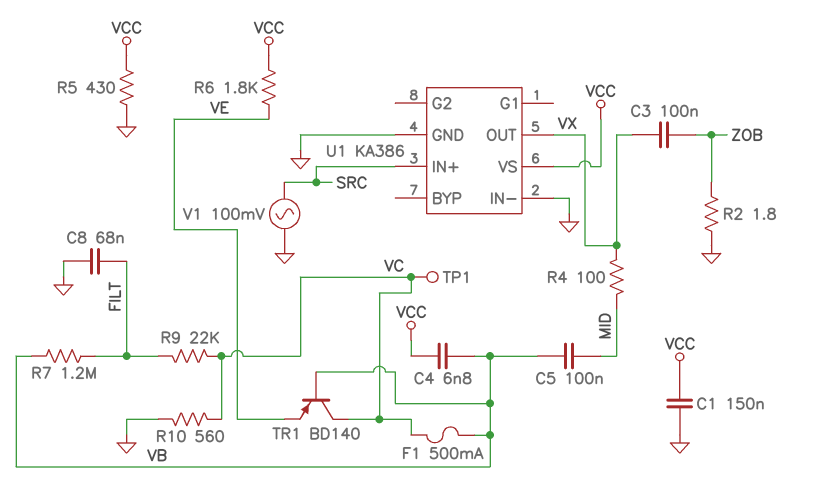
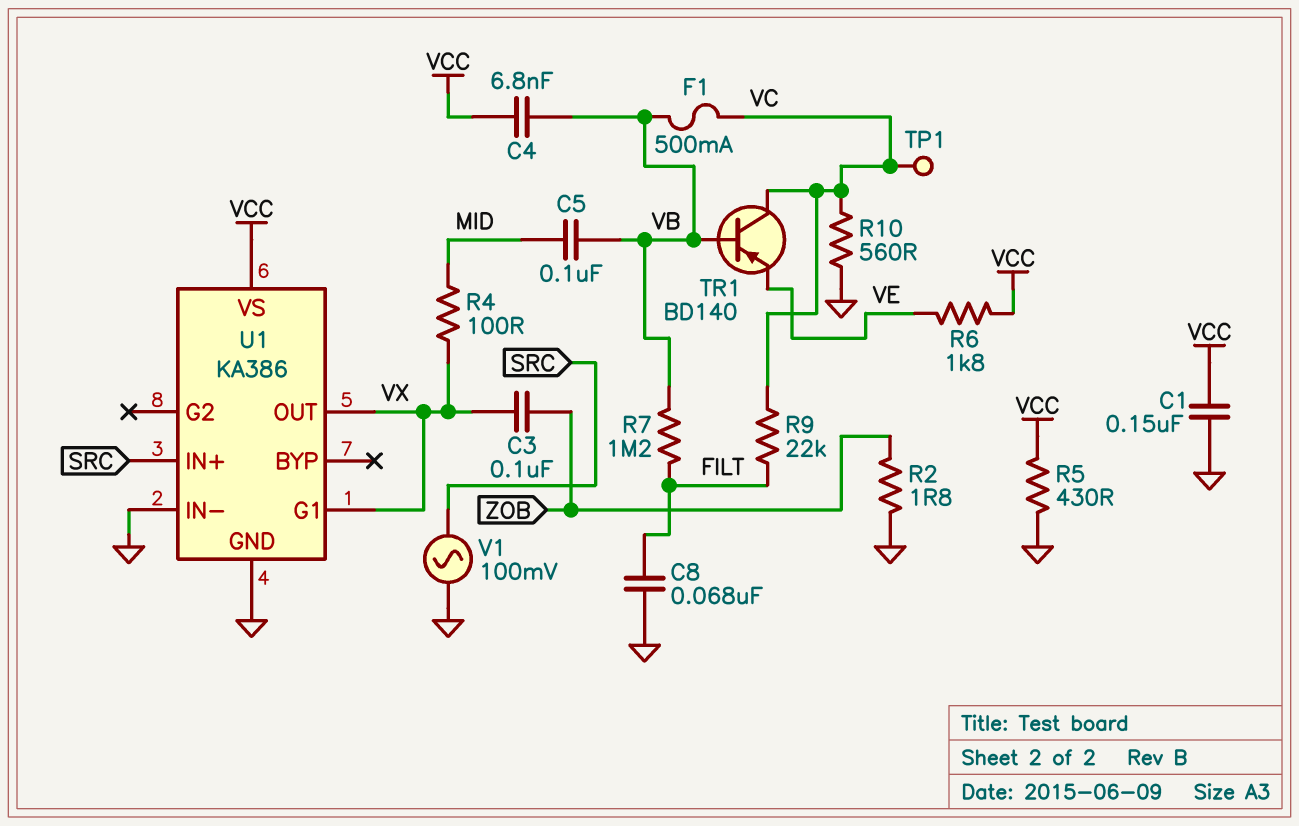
U1 pin G1: none -> VX

